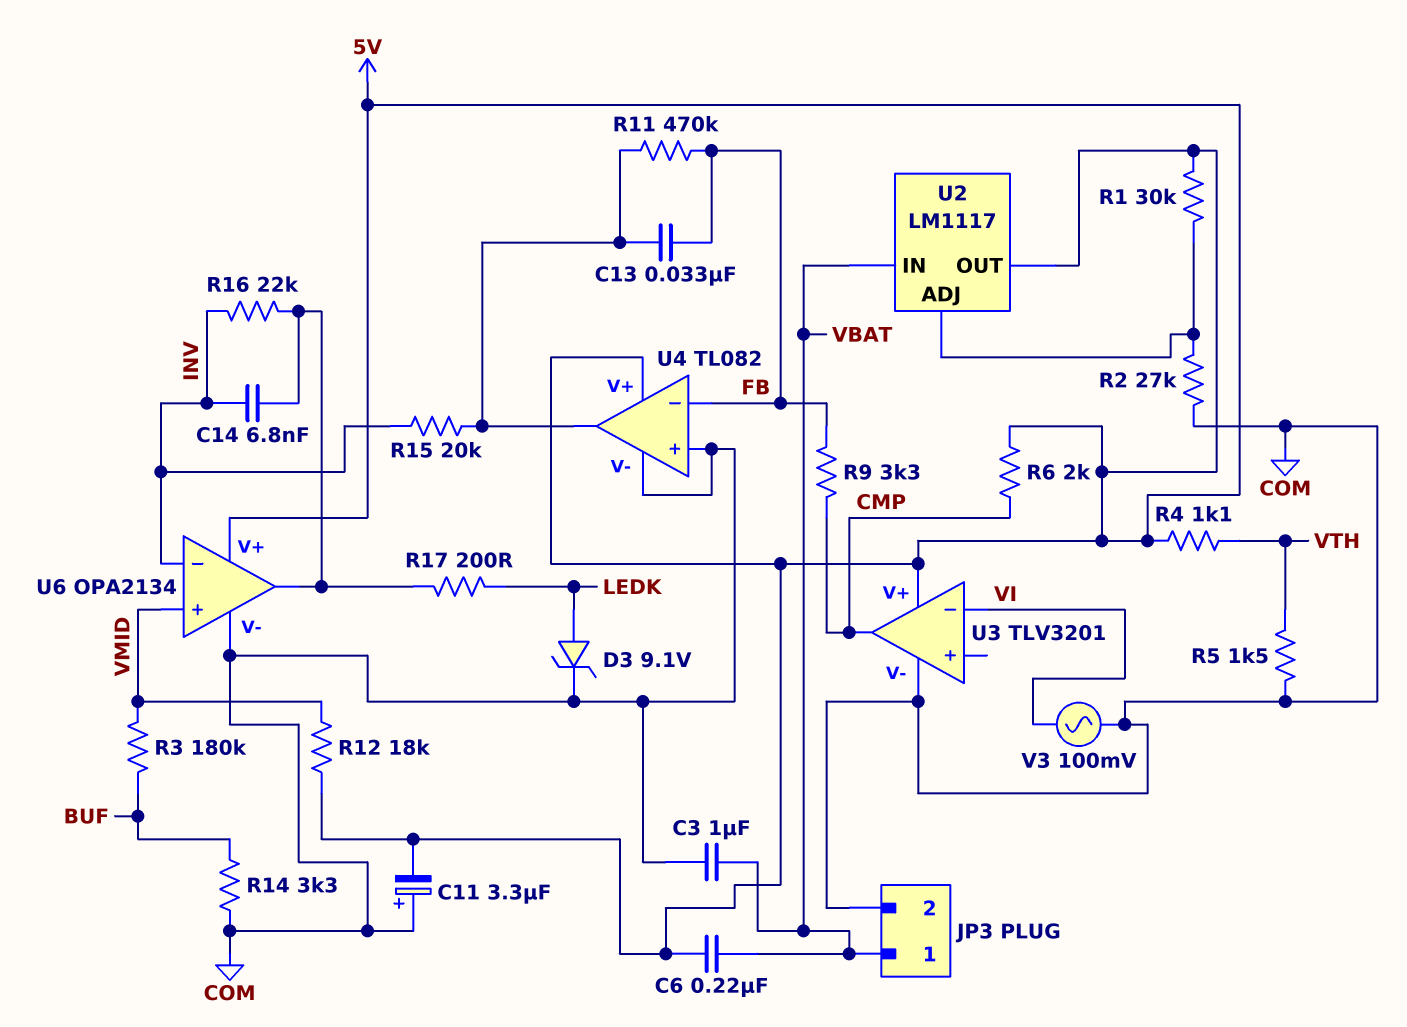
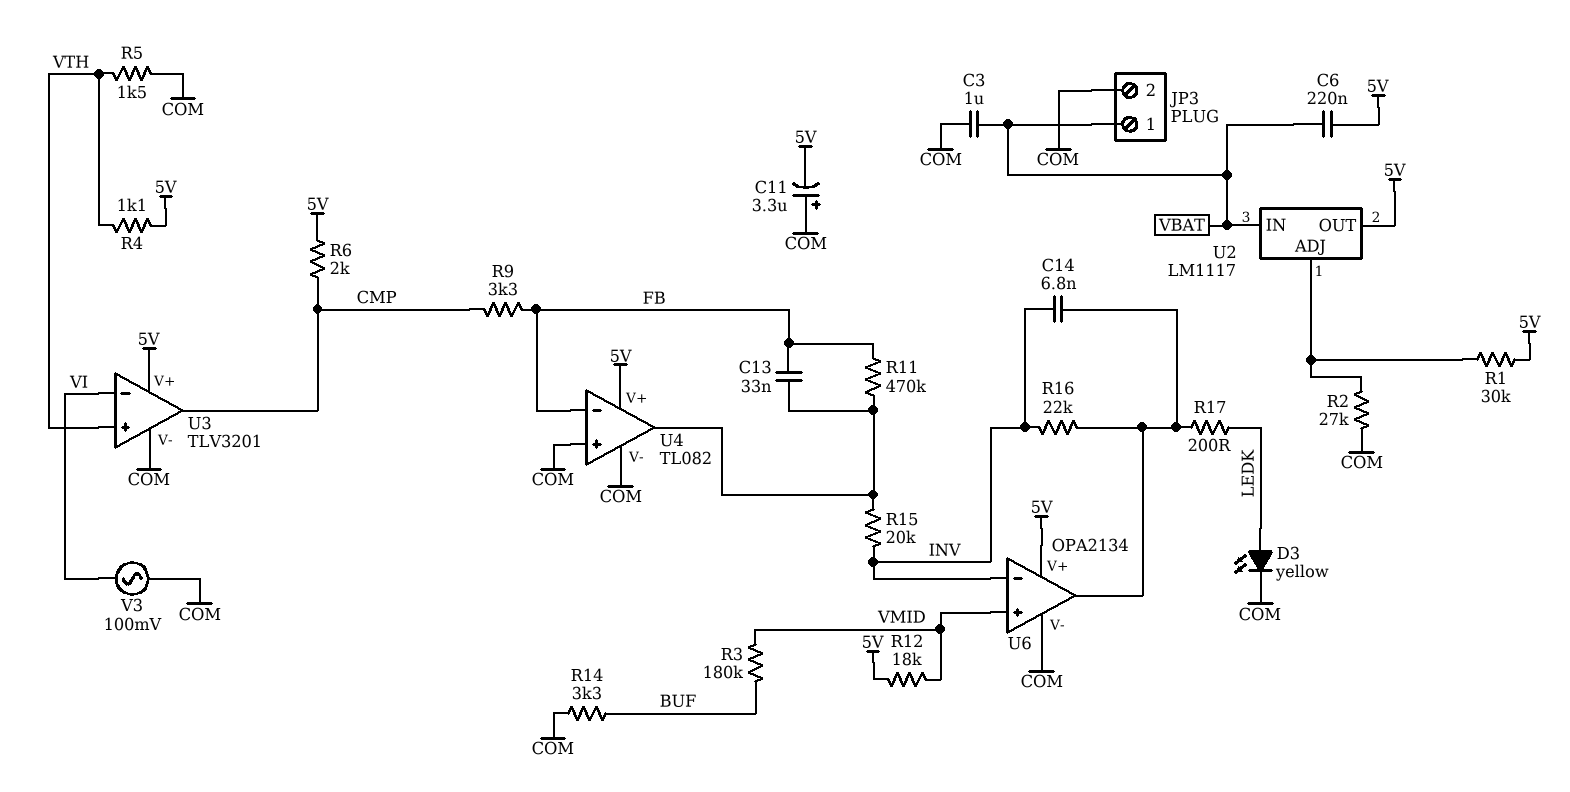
D3: zener 9.1V (A LEDK, K COM) -> LED yellow (A LEDK, K COM)
U3 pin in+: none -> VTH

